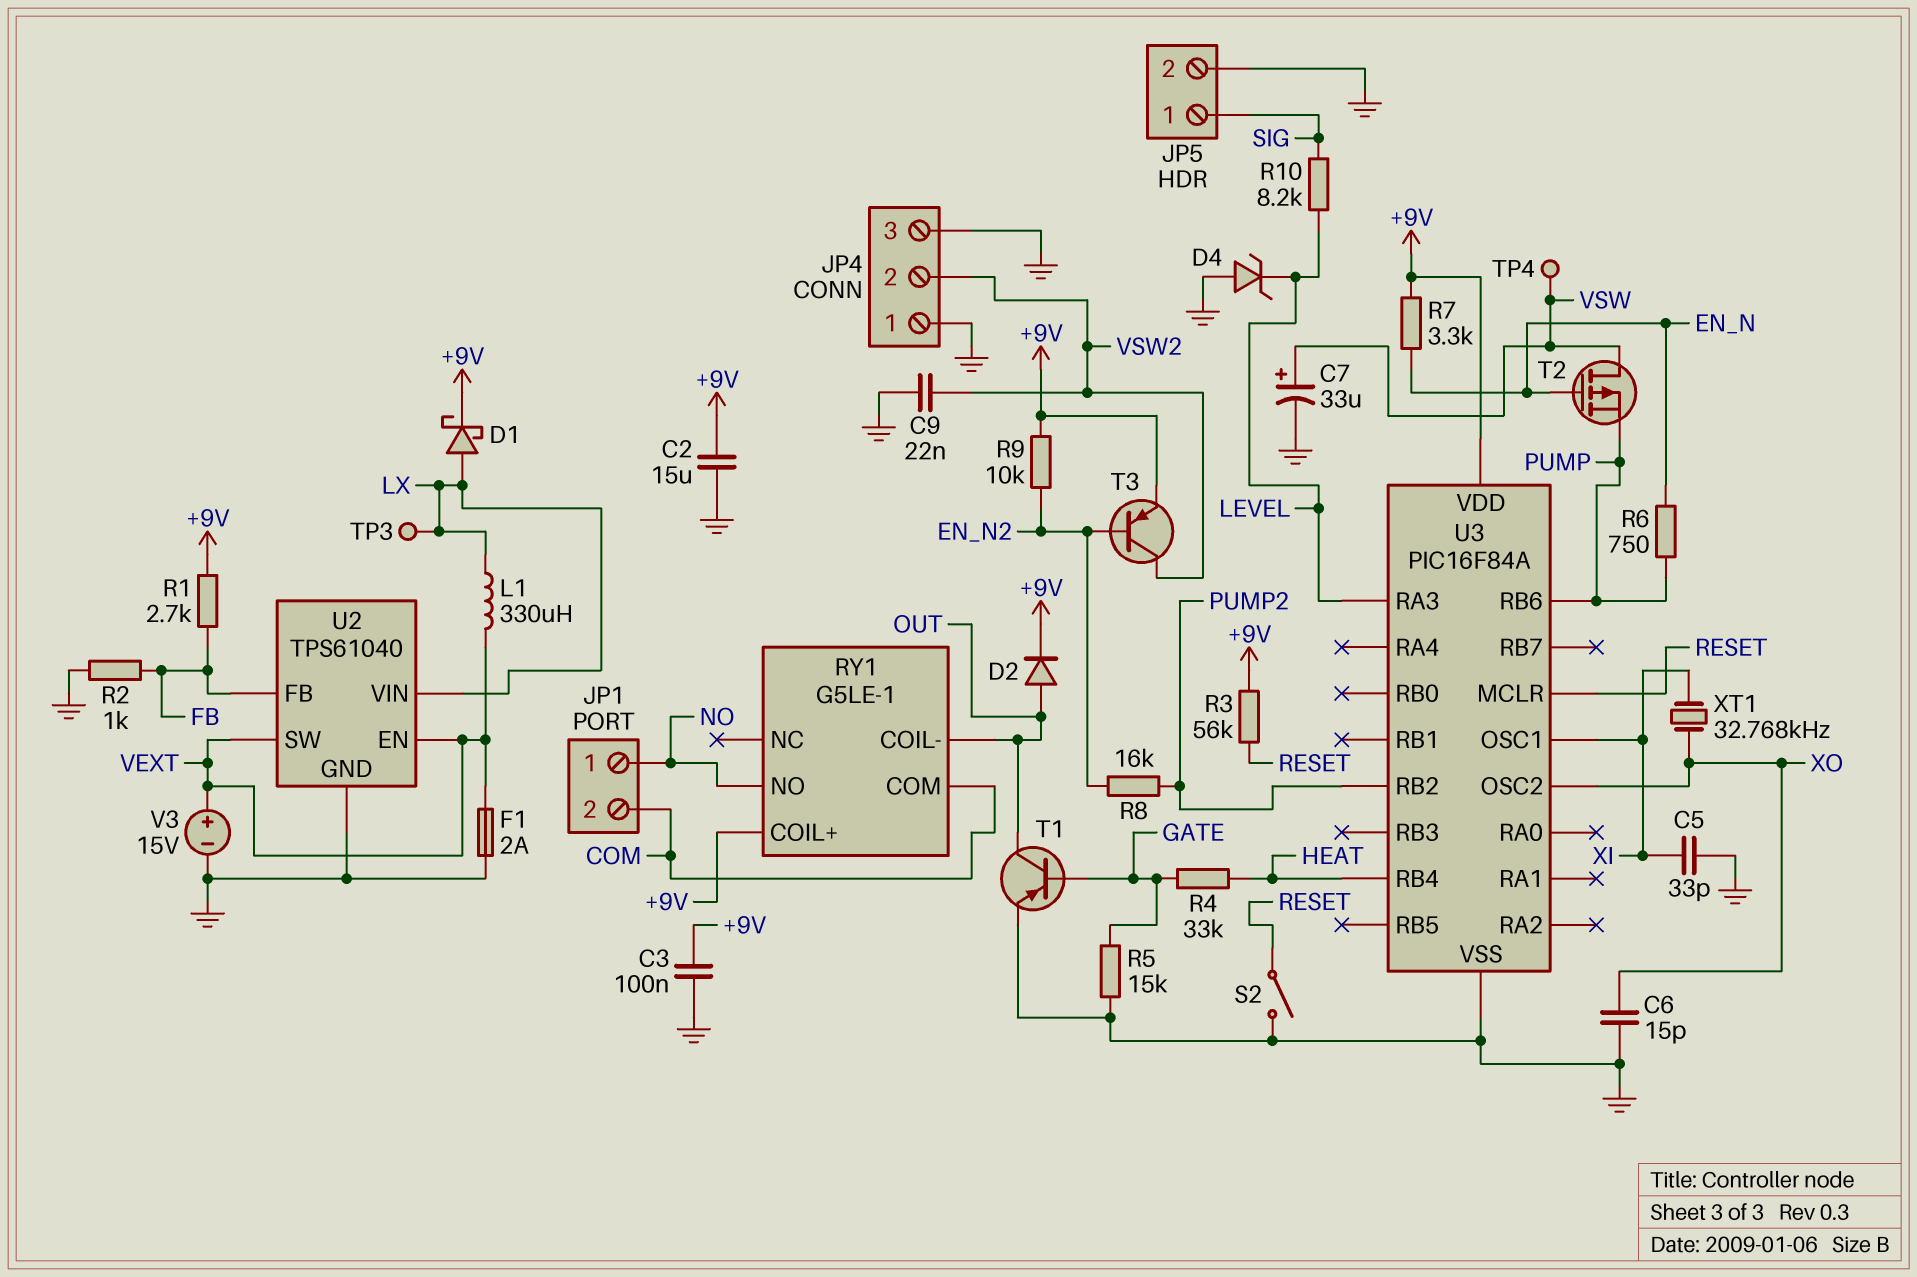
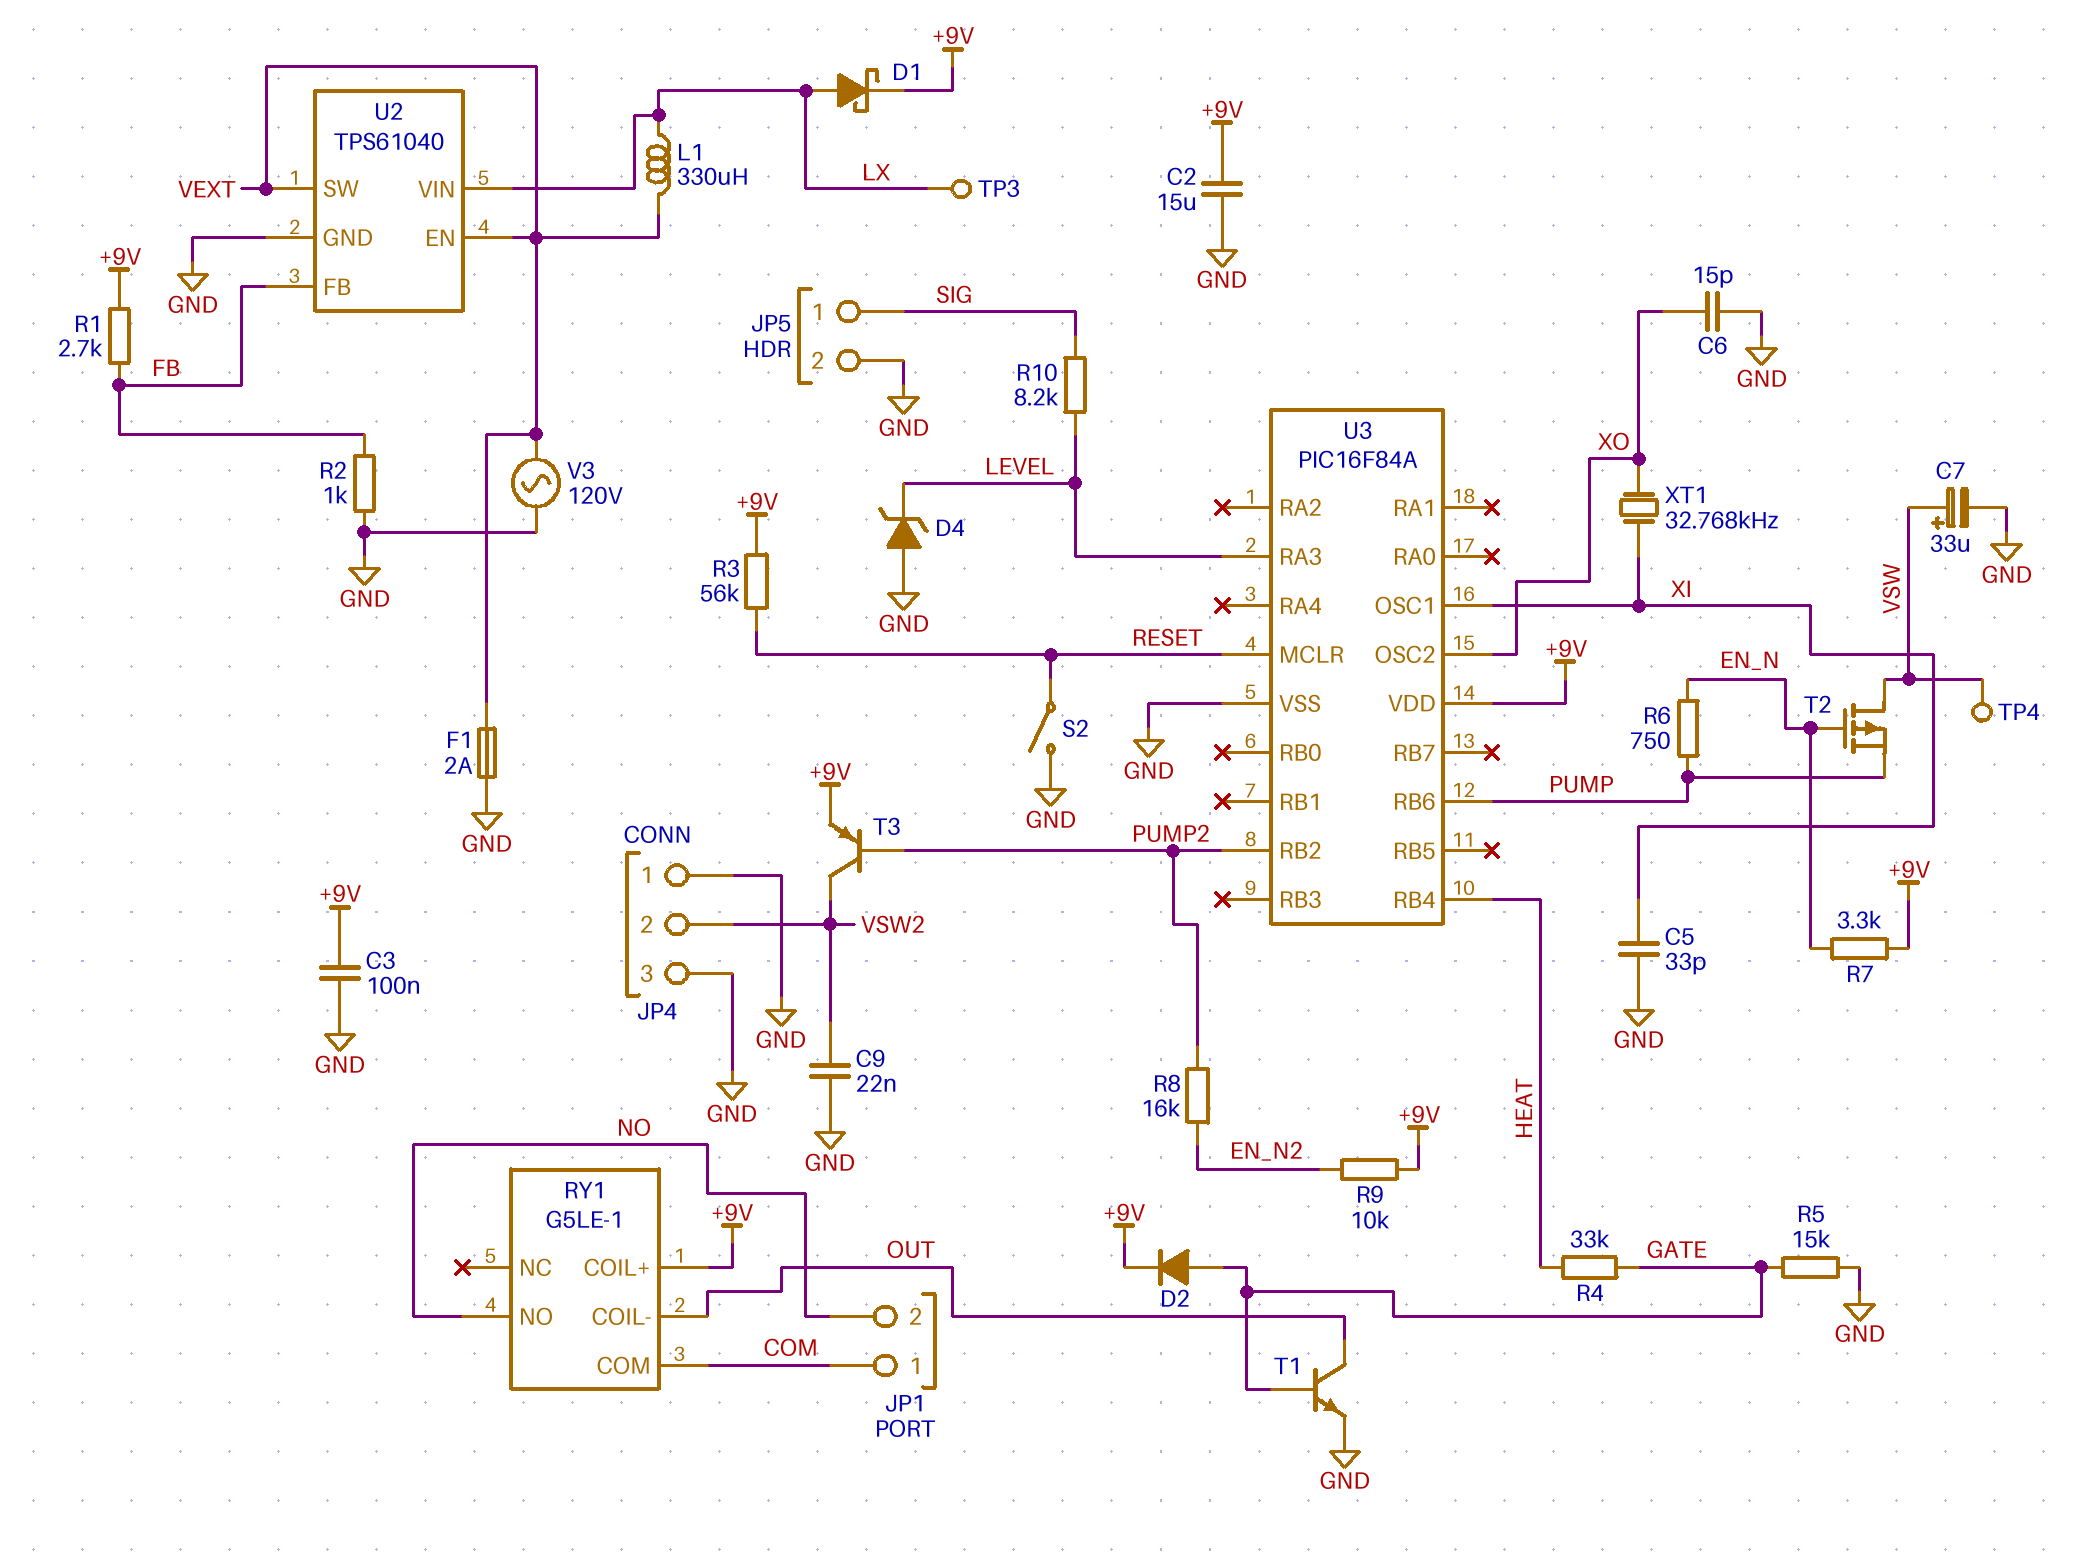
D2: diode (A OUT, K +9V) -> diode (A GATE, K +9V)
JP1 pin 1: NO -> COM
JP1 pin 2: COM -> NO
T1: PNP (B GATE, C OUT, E GND) -> NPN (B GATE, C OUT, E GND)
T3: PNP (B EN_N2, C VSW2, E +9V) -> PNP (B PUMP2, C VSW2, E +9V)
V3: 15V (plus VEXT, minus GND) -> AC 120V (GND, VEXT)

